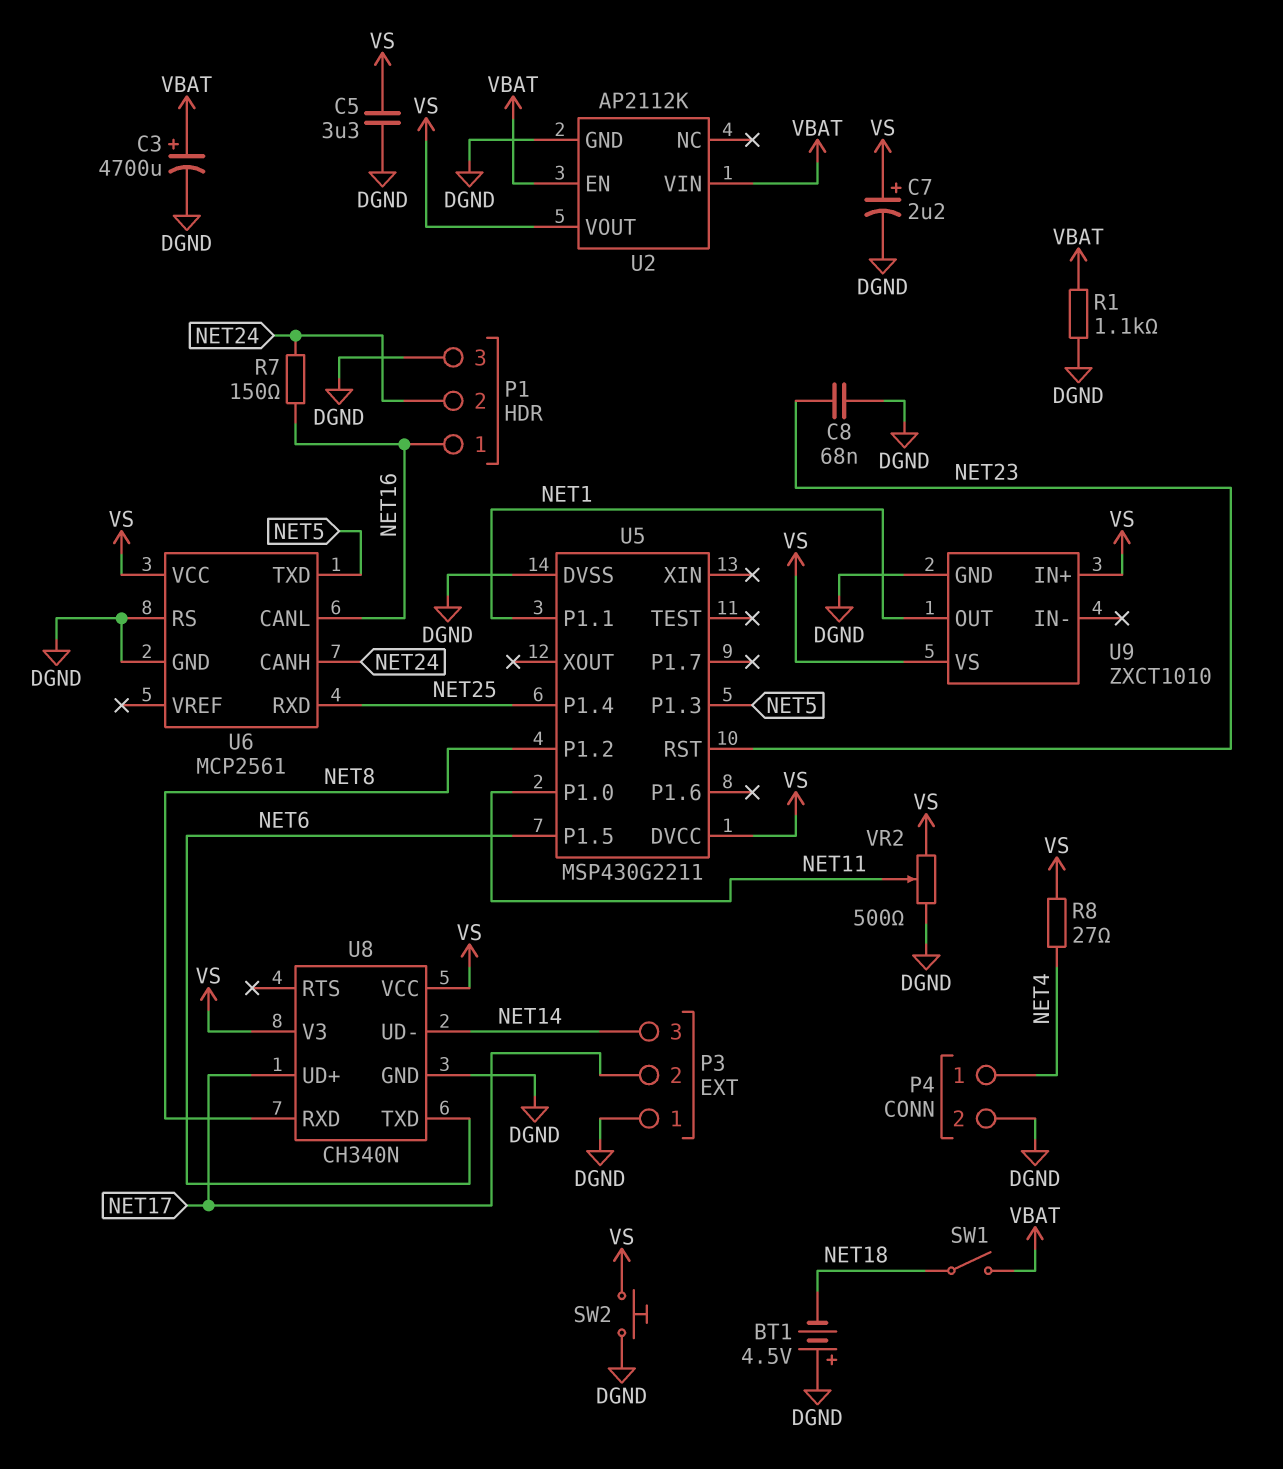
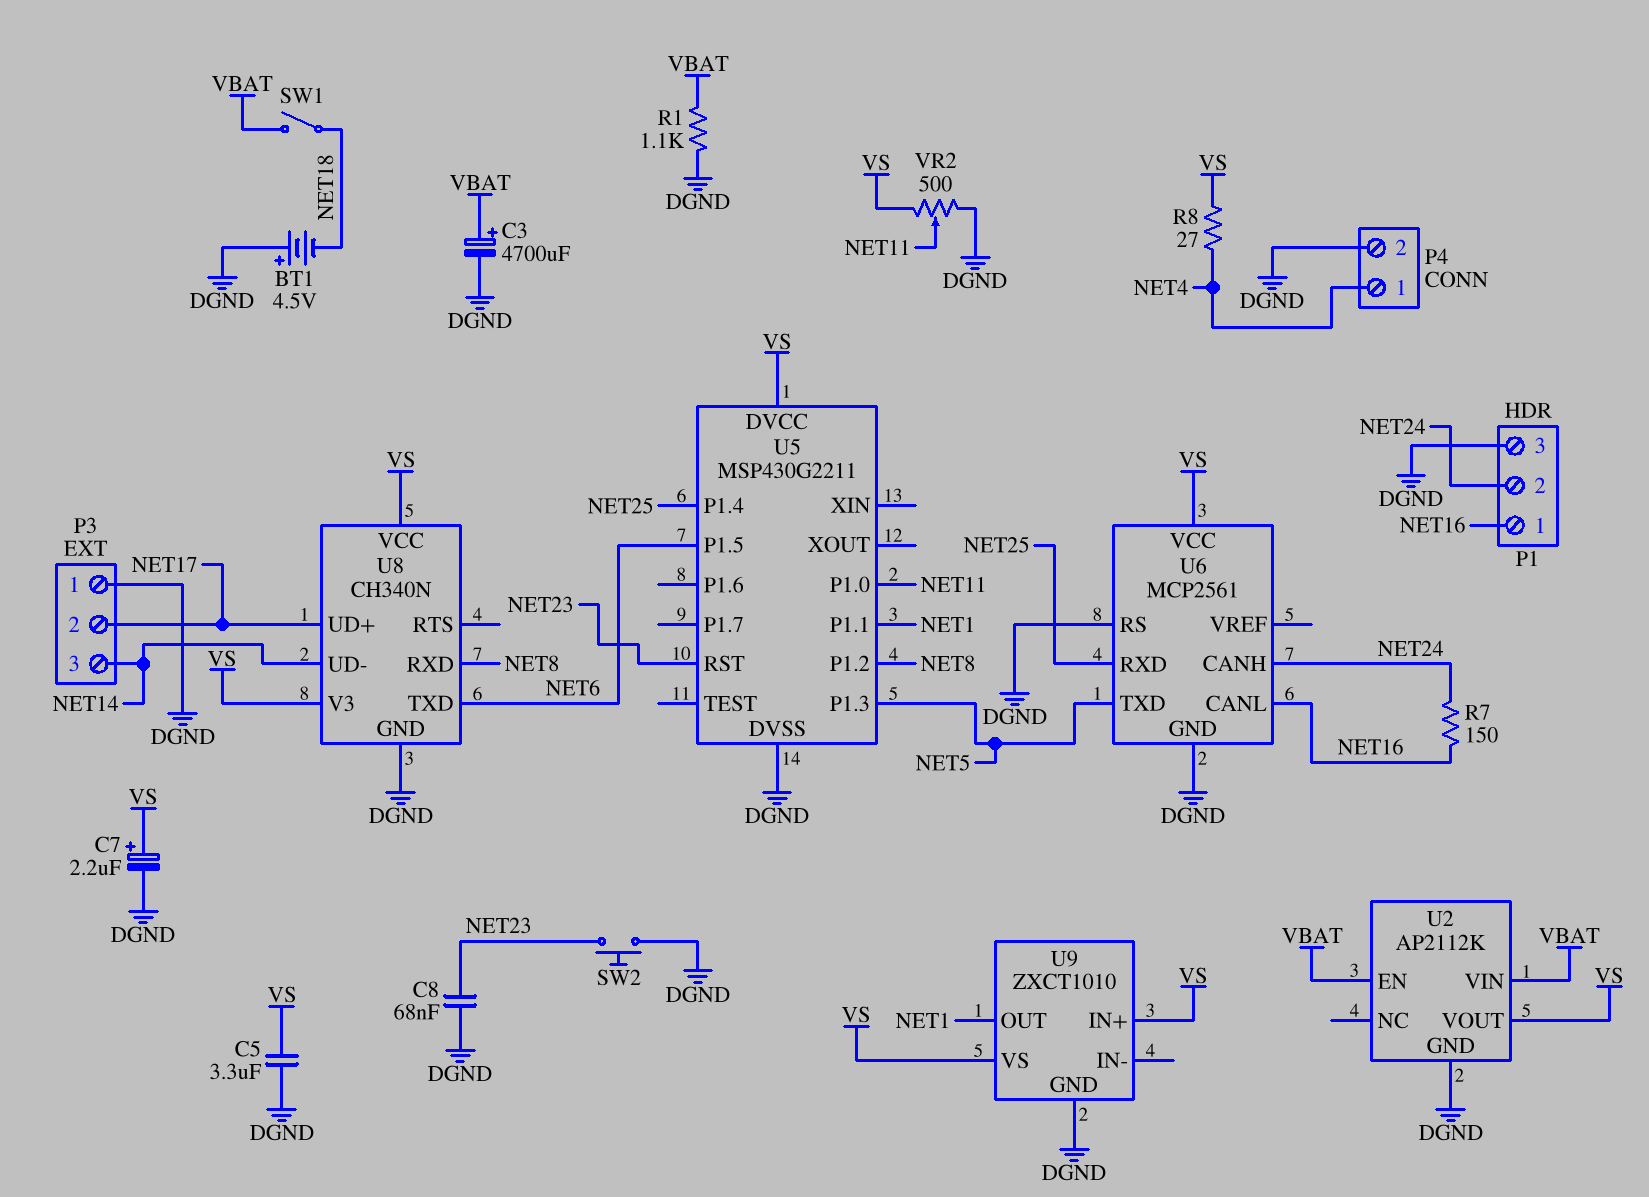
SW2: button (DGND, VS) -> button (DGND, NET23)

